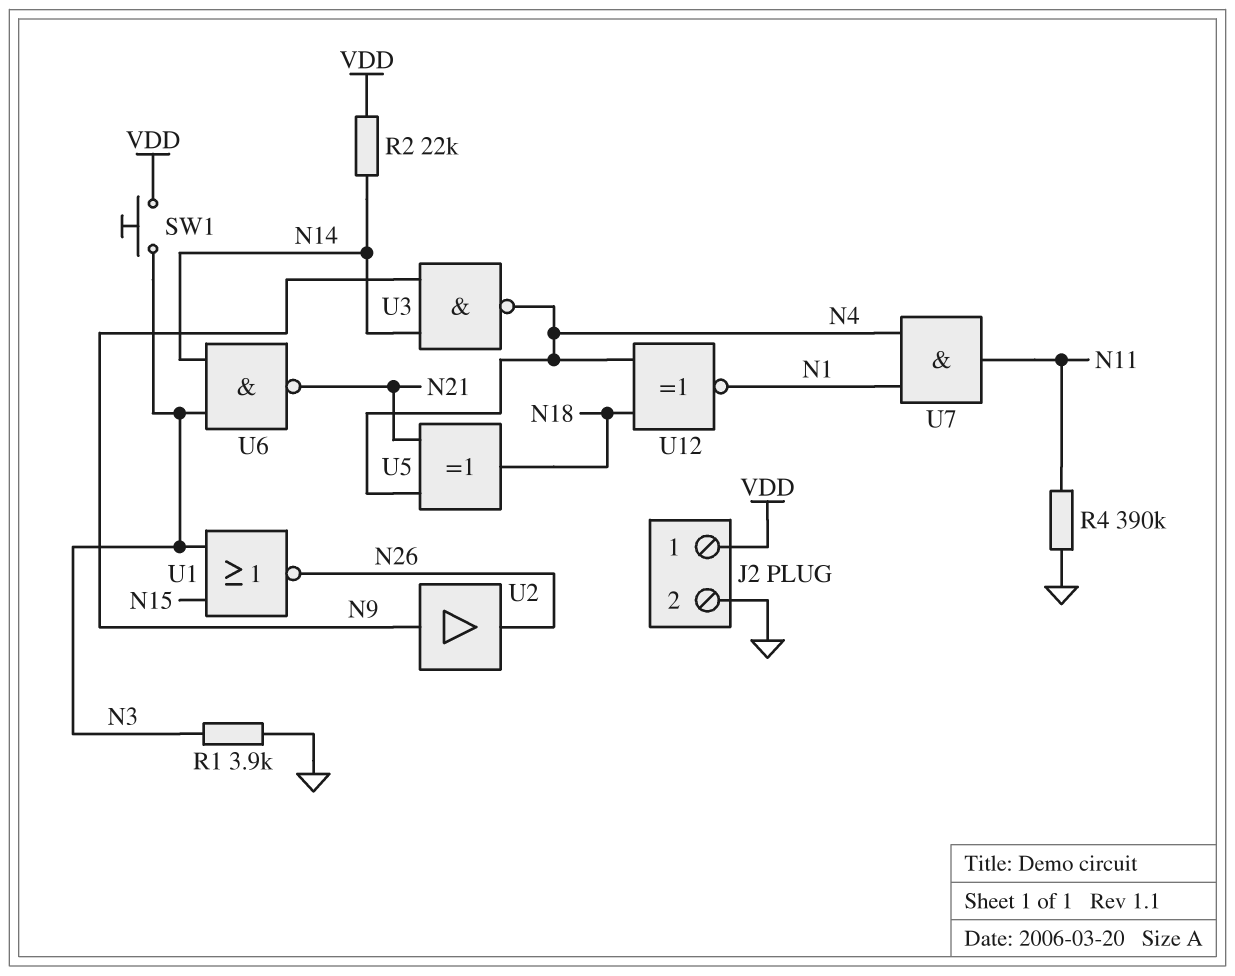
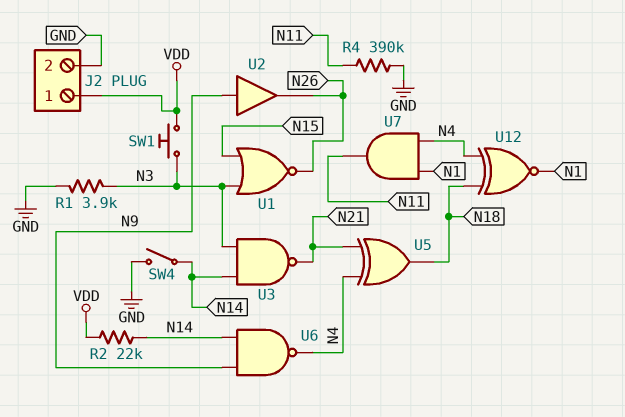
SW4: none -> switch (GND, N14)
U3: NAND (in N9, in N14, out N4) -> NAND (in N3, in N14, out N21)
U6: NAND (in N3, in N14, out N21) -> NAND (in N9, in N14, out N4)

